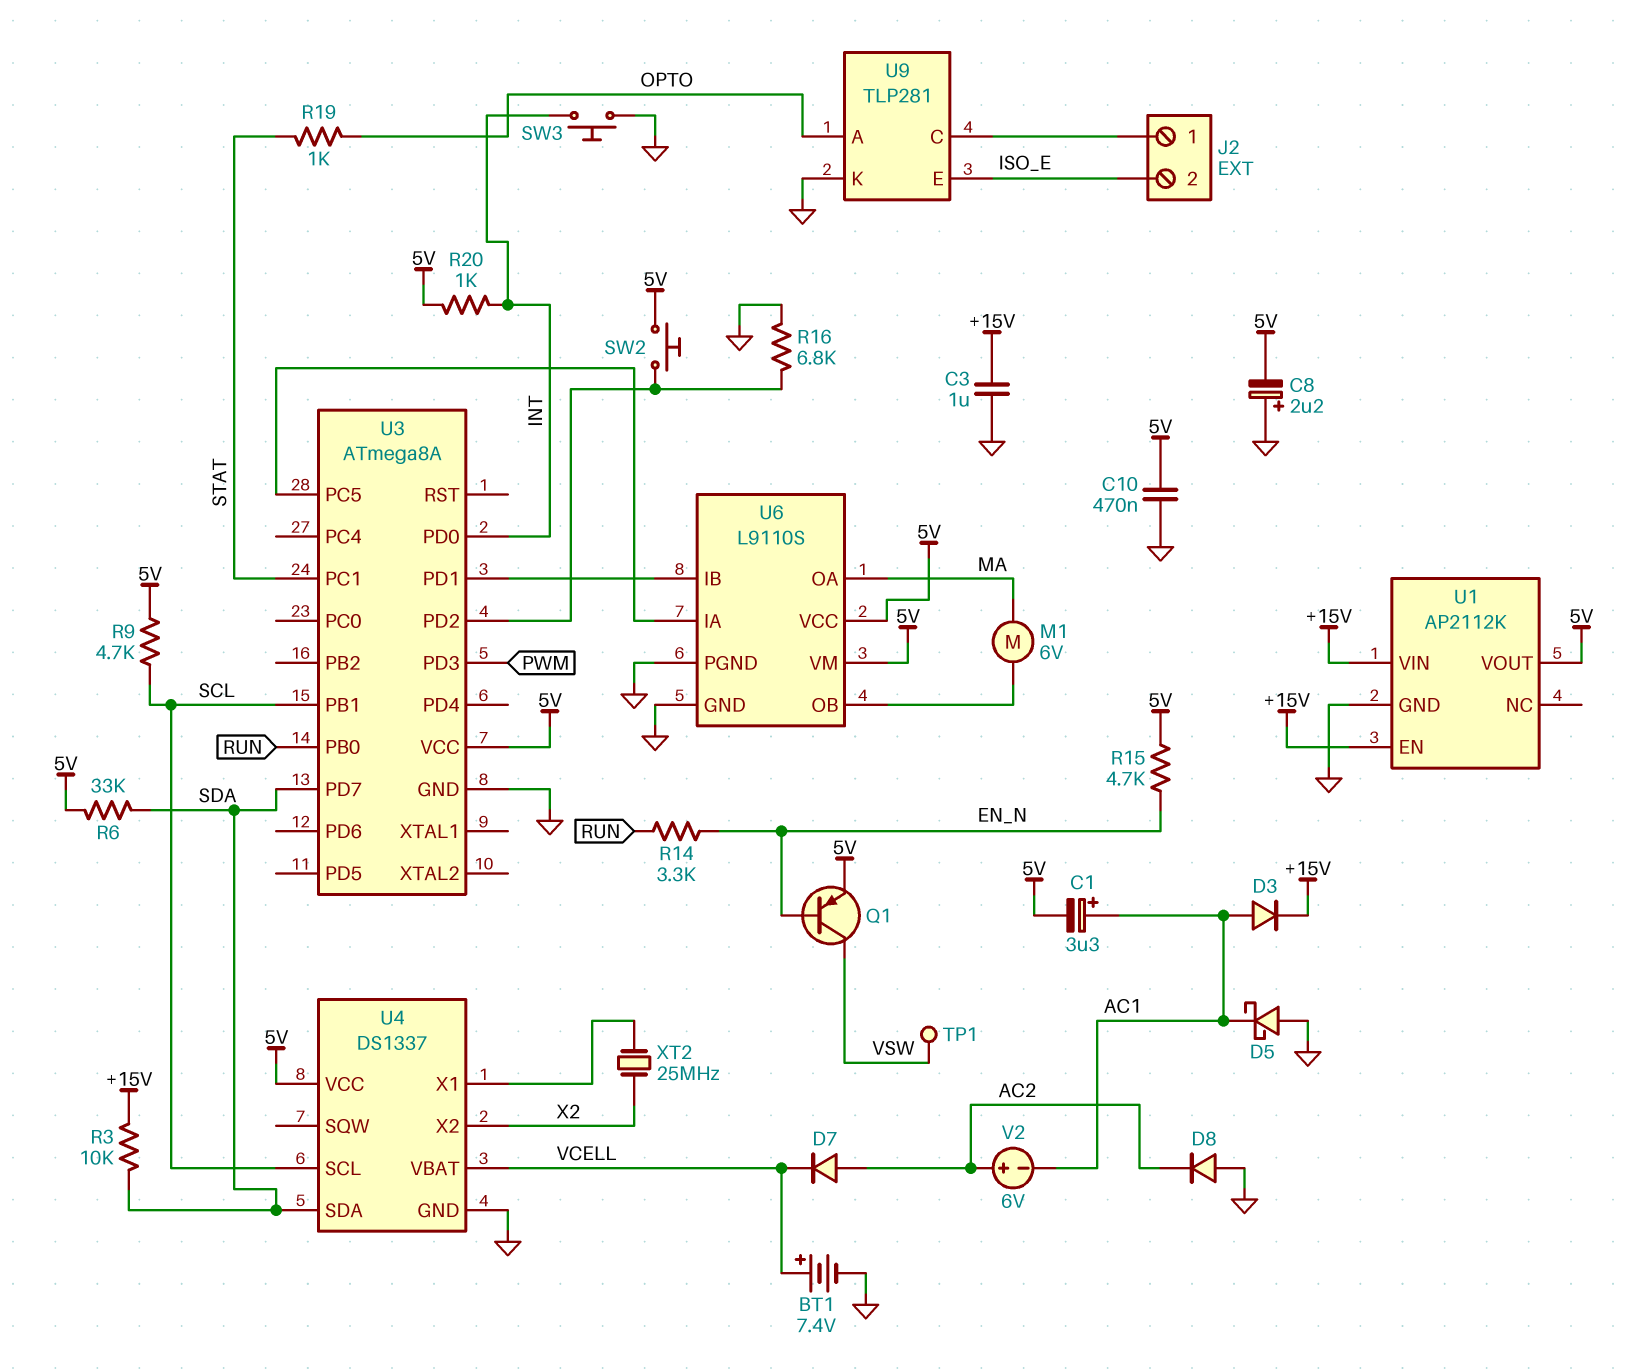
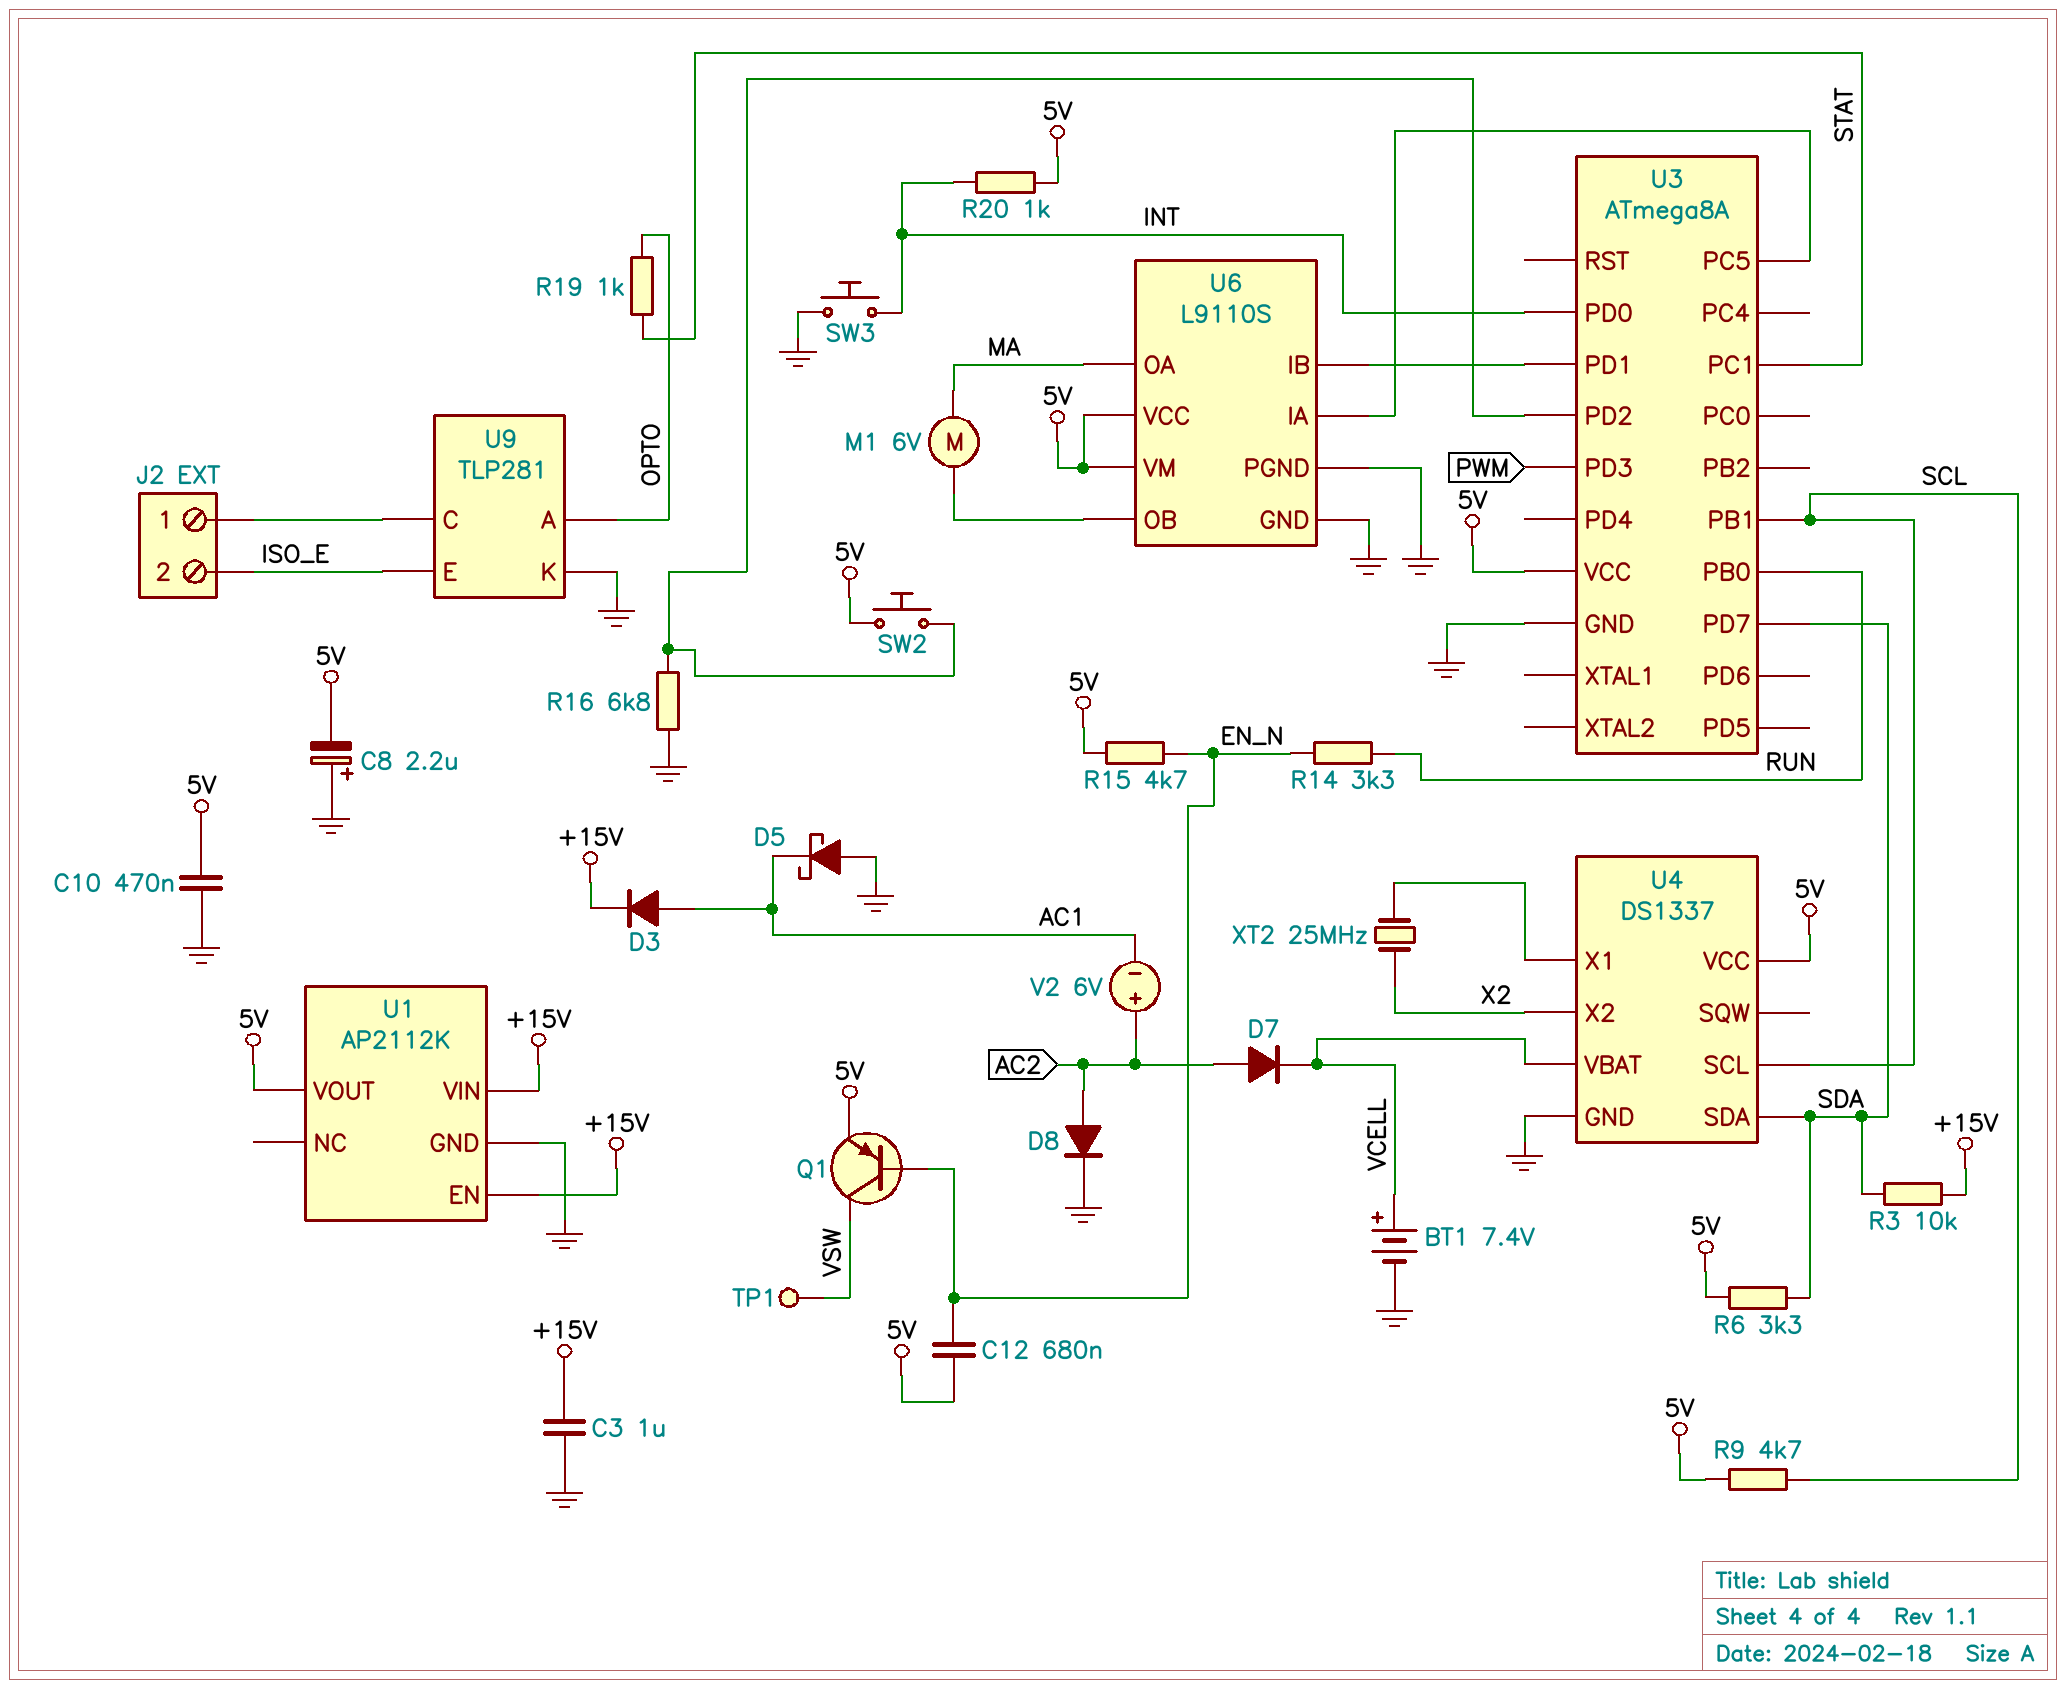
C1: 3.3uF (plus AC1, minus 5V) -> none
C12: none -> 680nF (5V, EN_N)
D8: diode (A GND, K AC2) -> diode (A AC2, K GND)
R6: 33k (5V, SDA) -> 3.3k (5V, SDA)

